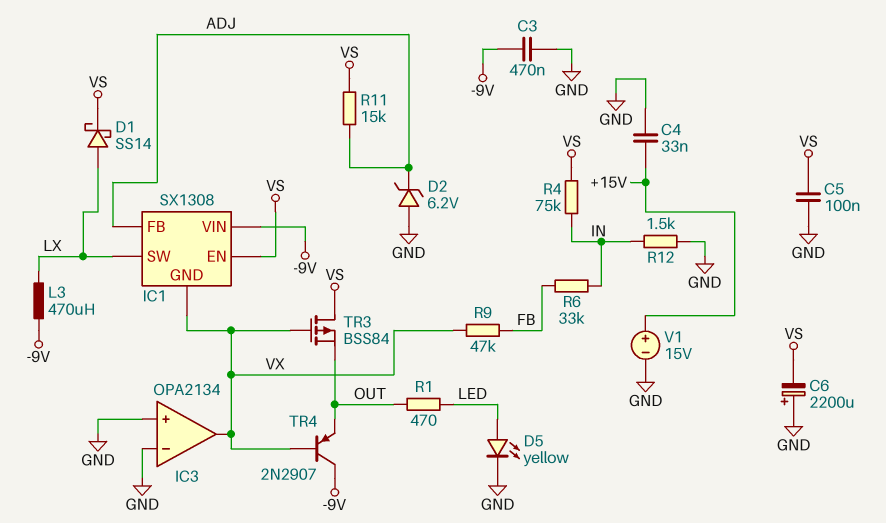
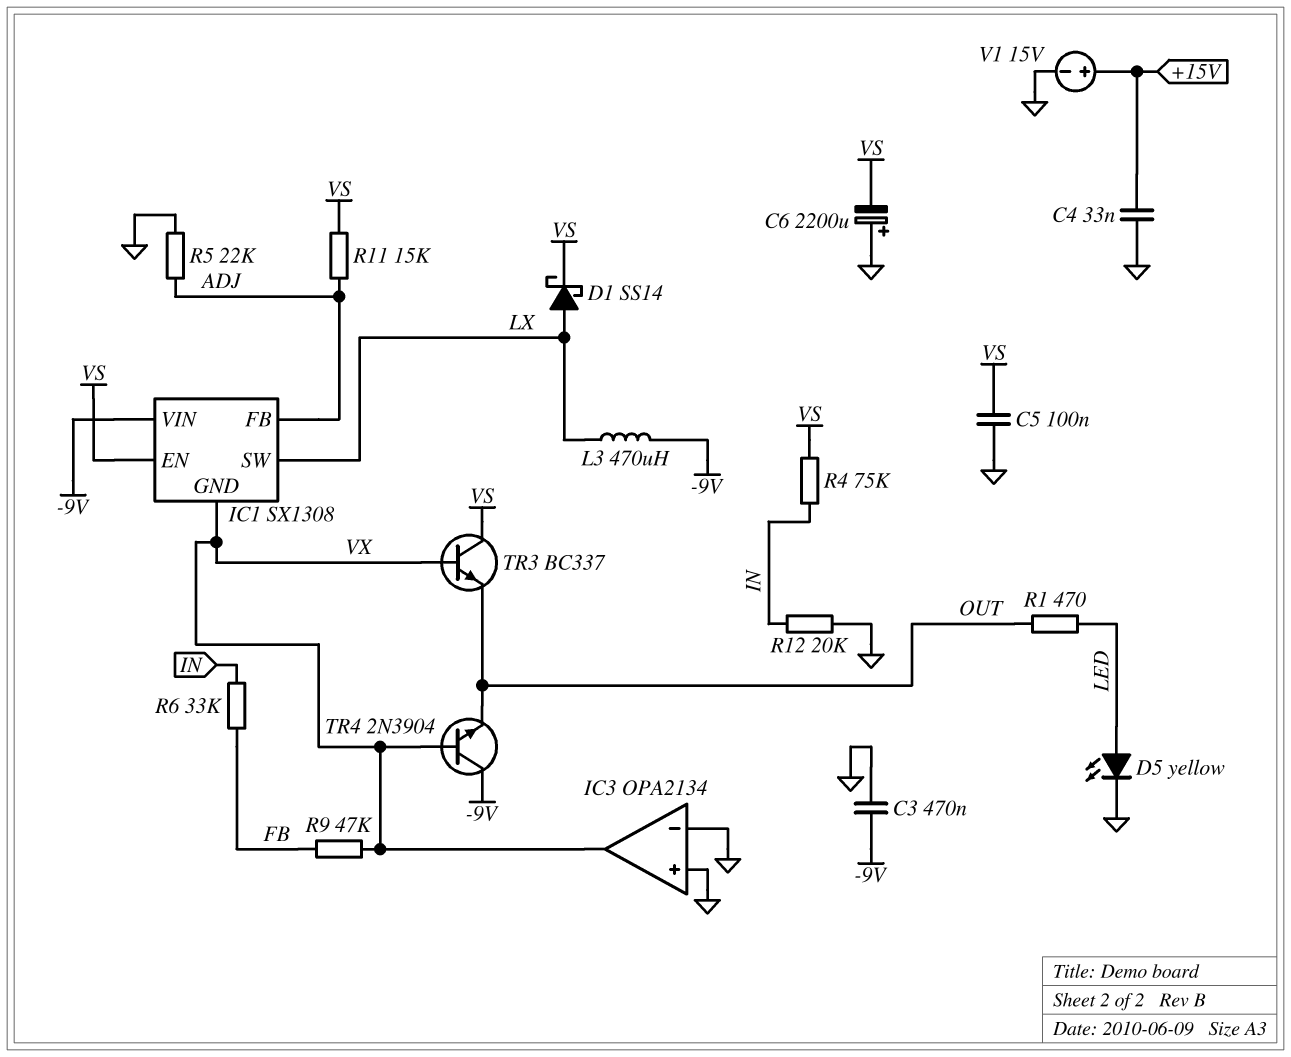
D2: zener 6.2V (A GND, K ADJ) -> none
R5: none -> 22k (ADJ, GND)
R12: 1.5k (GND, IN) -> 20k (GND, IN)
TR3: PMOS BSS84 (G VX, D VS, S OUT) -> NPN BC337 (B VX, C VS, E OUT)
TR4: PNP 2N2907 (B VX, C -9V, E OUT) -> NPN 2N3904 (B VX, C -9V, E OUT)

